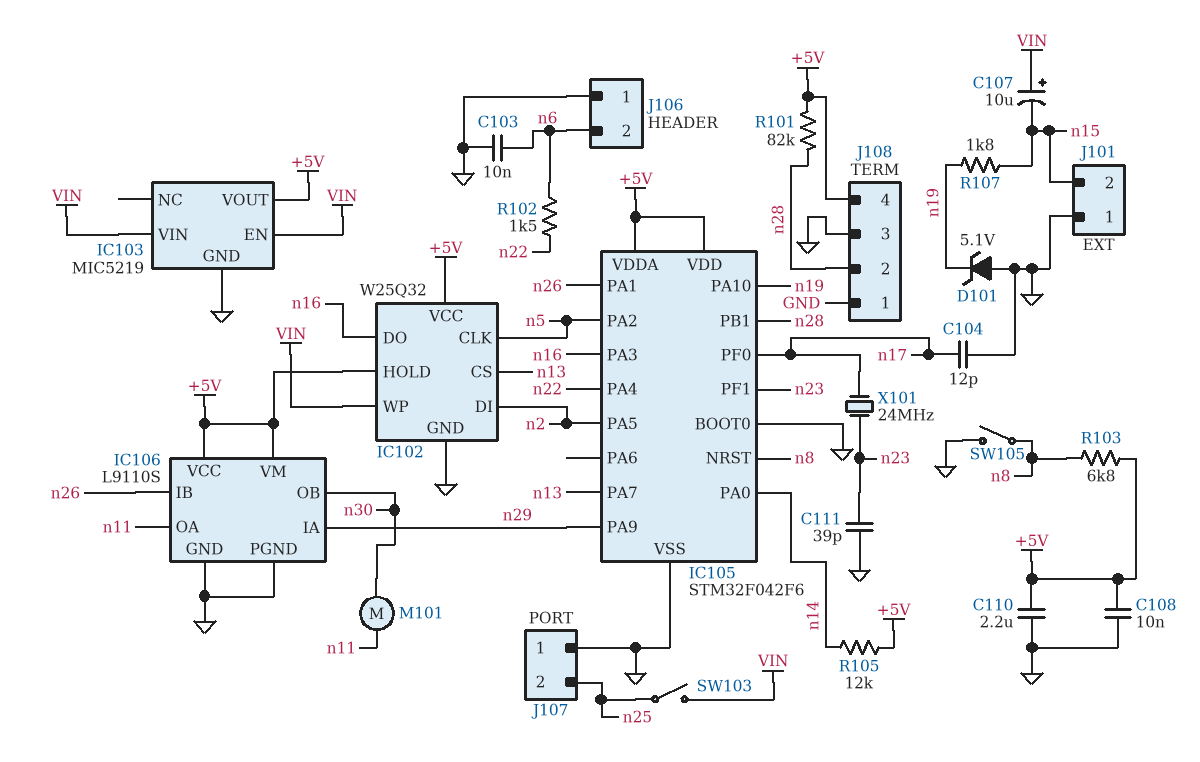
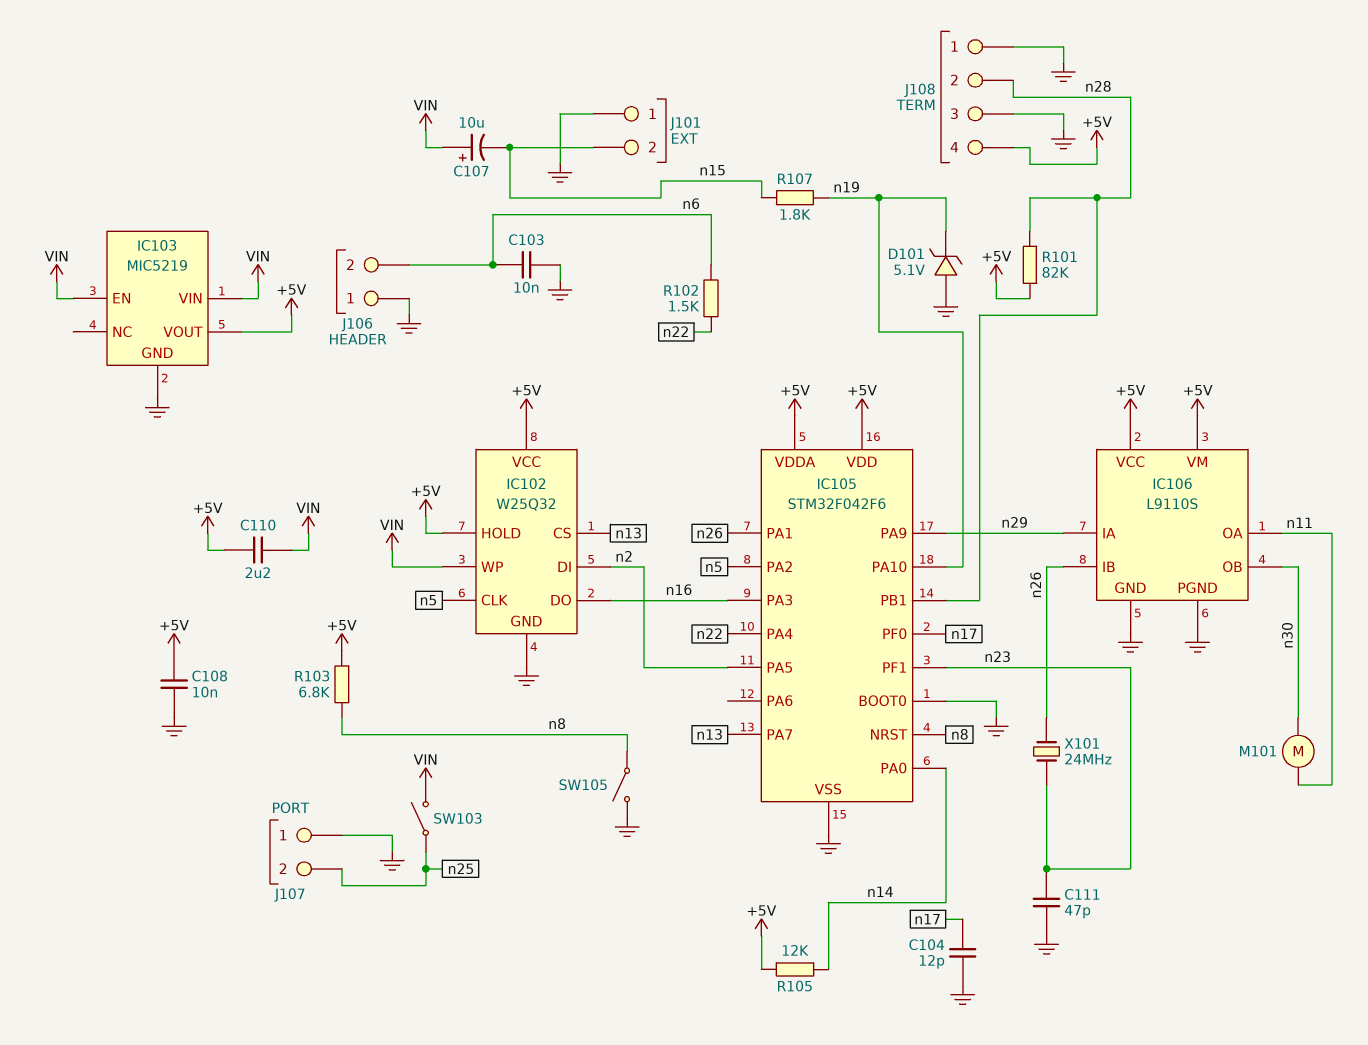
C110: 2.2uF (+5V, GND) -> 2.2uF (+5V, VIN)
C111: 39pF (GND, n23) -> 47pF (GND, n23)
X101: 24MHz (n17, n23) -> 24MHz (n23, n26)

